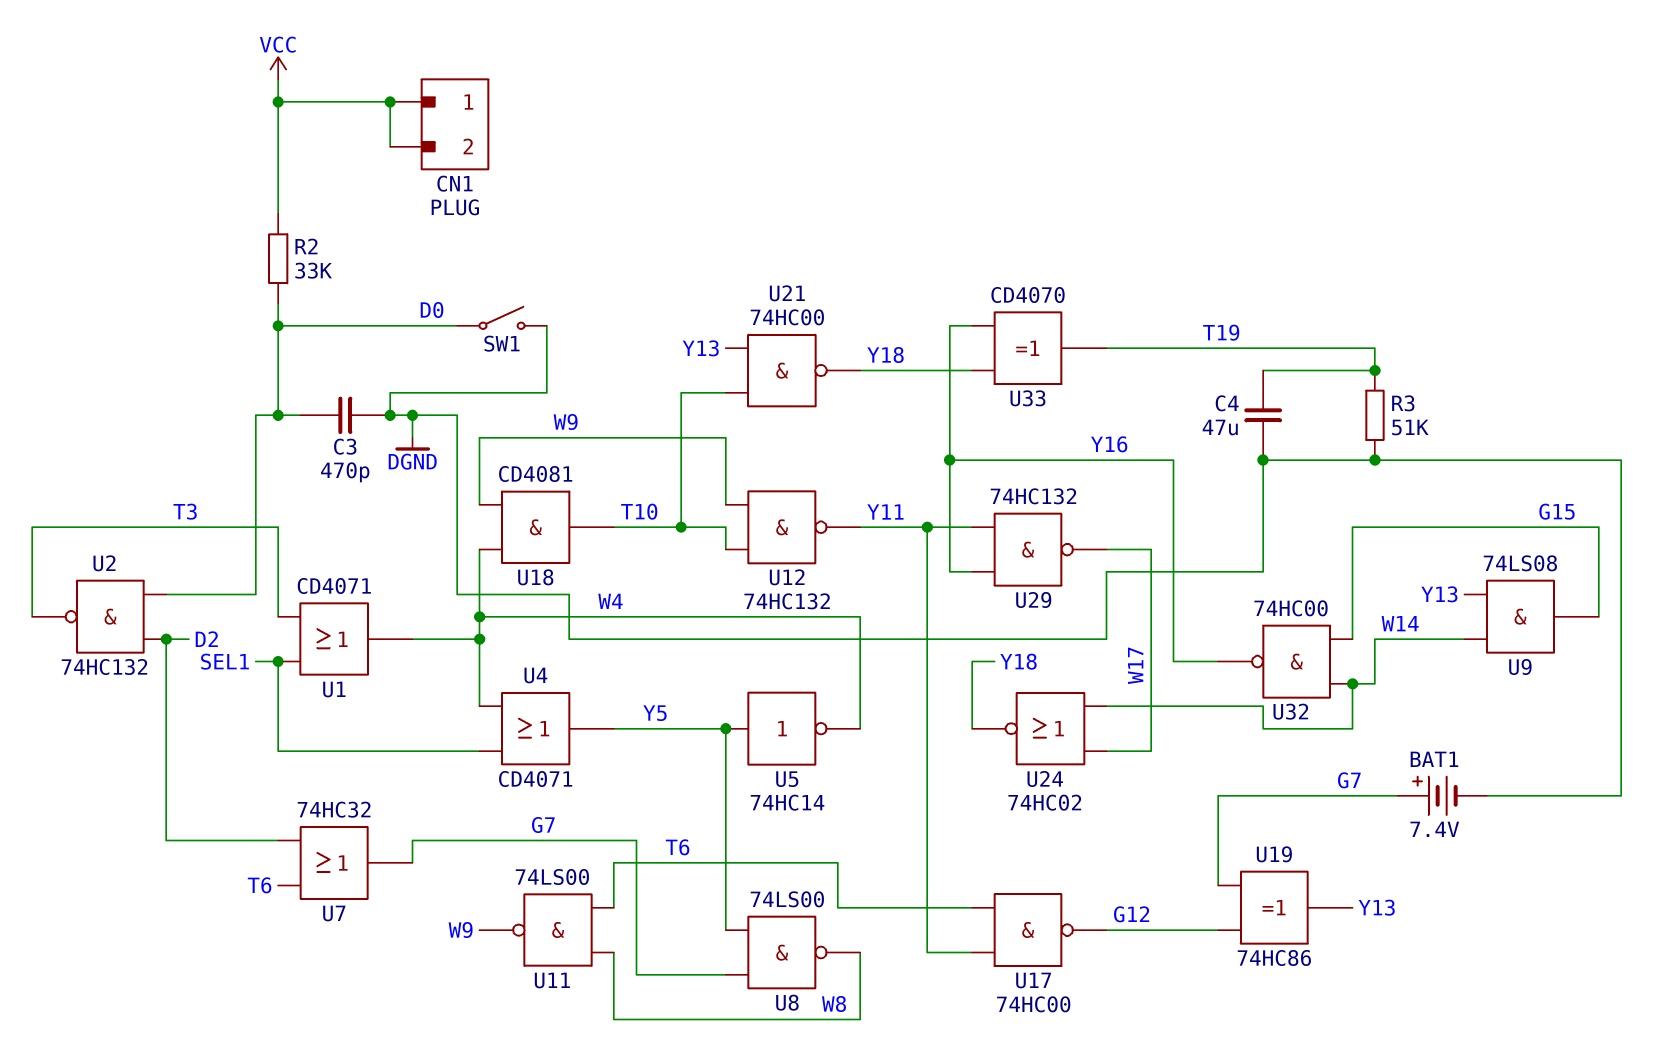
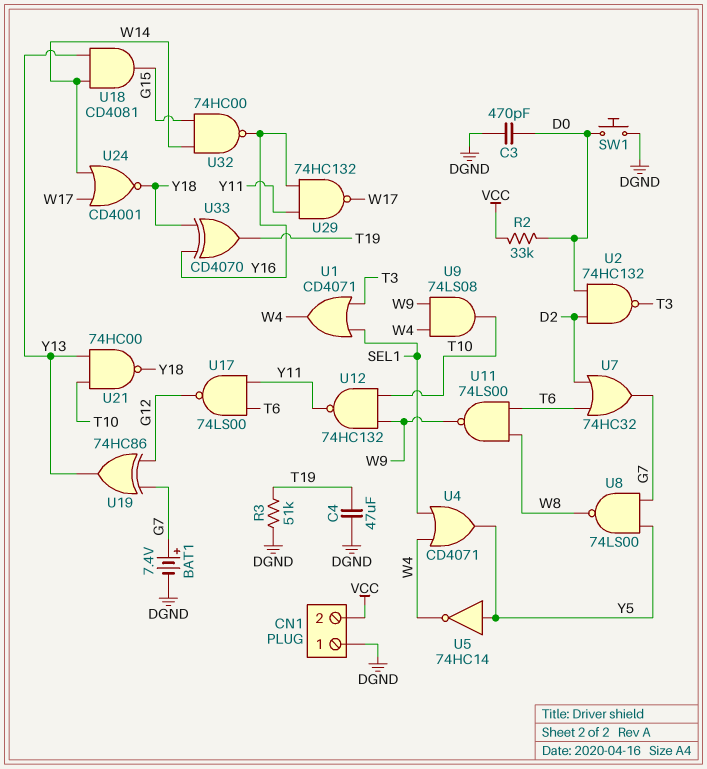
CN1 pin 1: VCC -> DGND
SW1: switch (D0, DGND) -> button (D0, DGND)
U9: AND 74LS08 (in W14, in Y13, out G15) -> AND 74LS08 (in W4, in W9, out T10)
U17: NAND 74HC00 (in T6, in Y11, out G12) -> NAND 74LS00 (in T6, in Y11, out G12)
U18: AND CD4081 (in W4, in W9, out T10) -> AND CD4081 (in W14, in Y13, out G15)
U24: NOR 74HC02 (in W14, in W17, out Y18) -> NOR CD4001 (in W14, in W17, out Y18)

